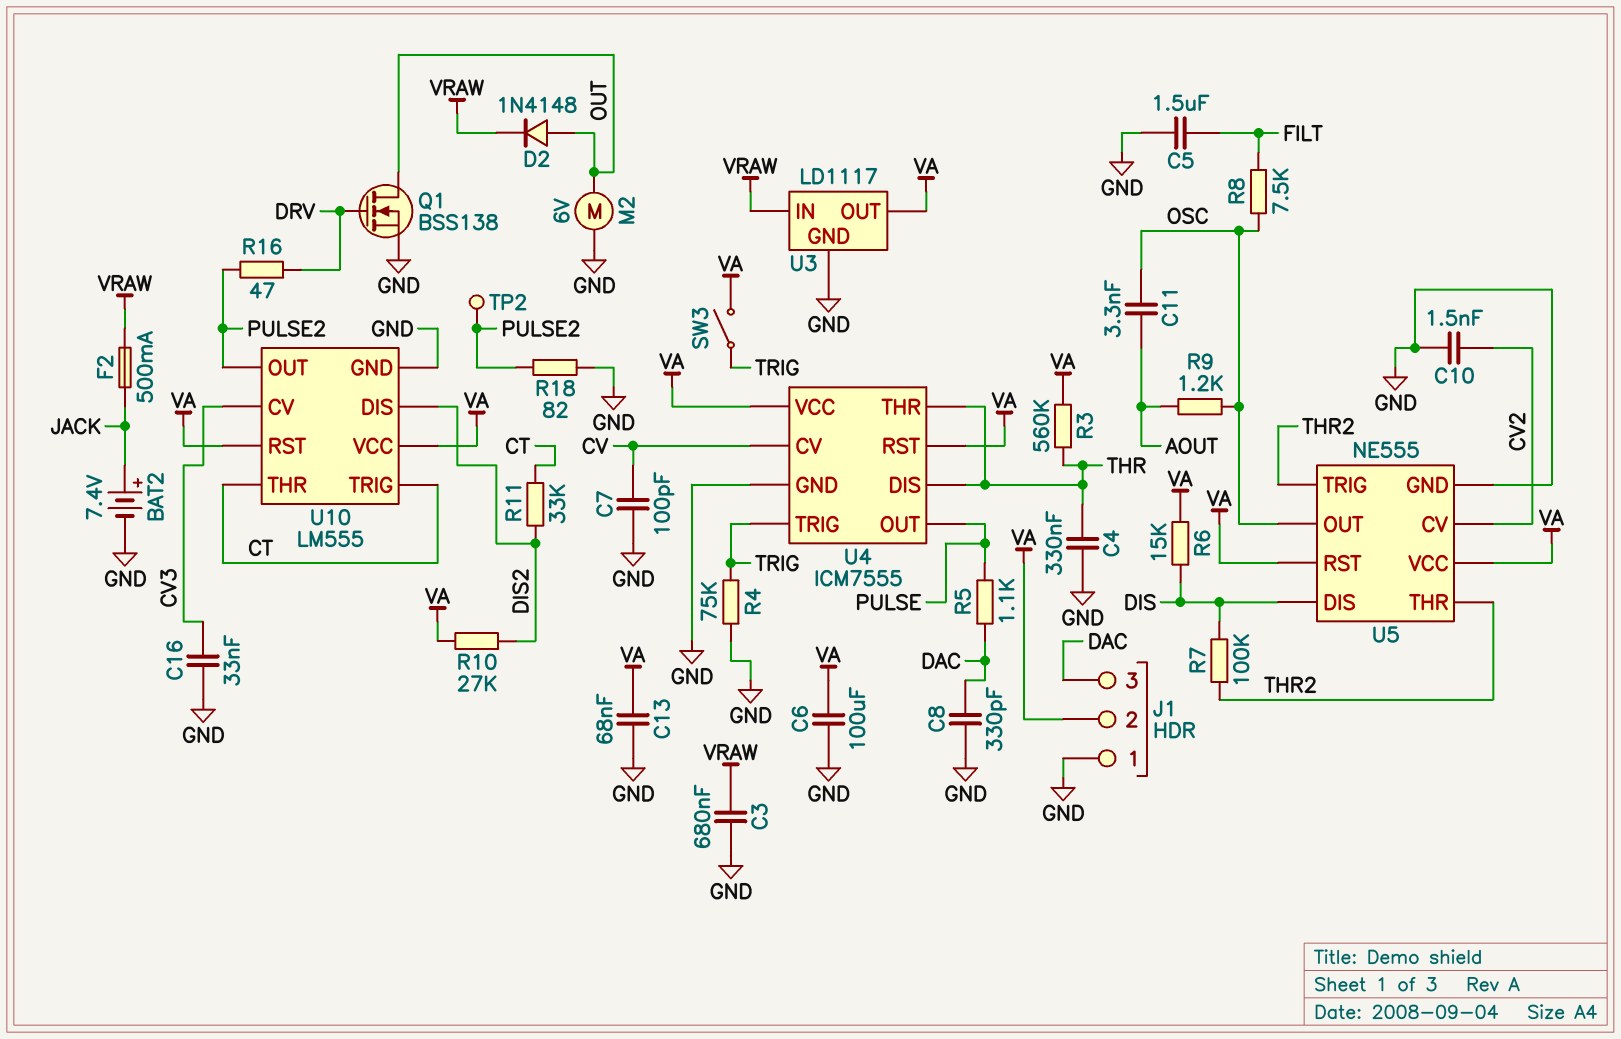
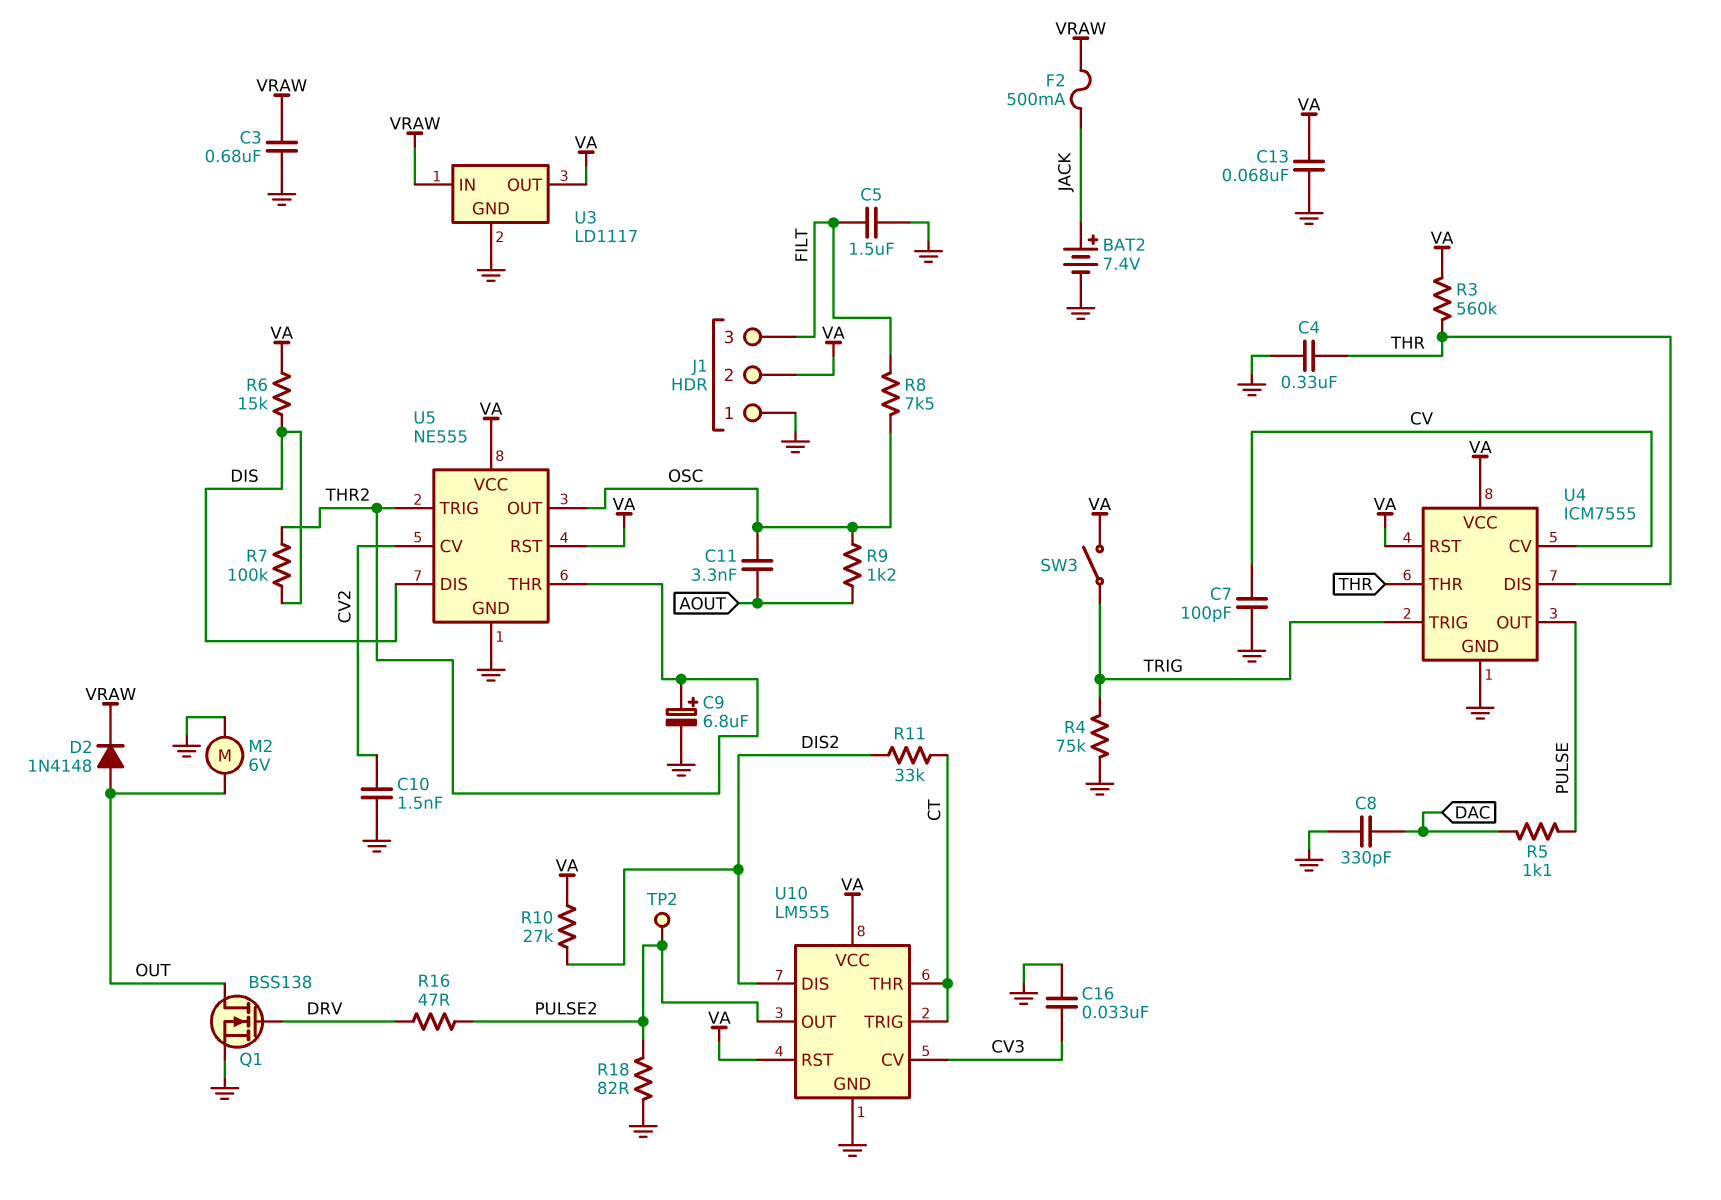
C6: 100uF (GND, VA) -> none
C9: none -> 6.8uF (plus THR2, minus GND)
J1 pin 3: DAC -> FILT

